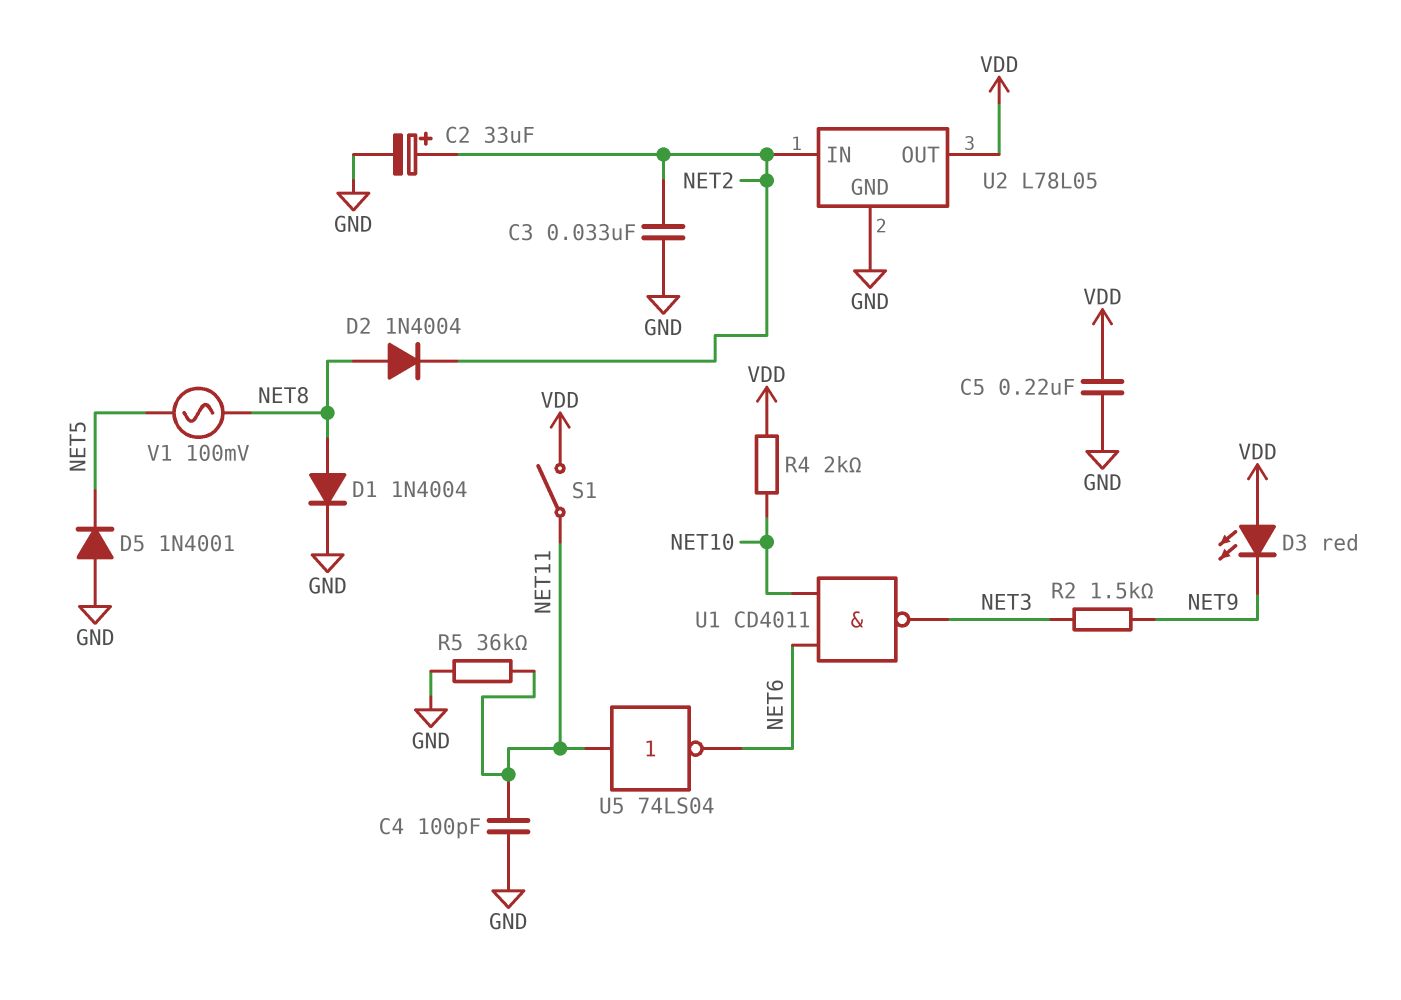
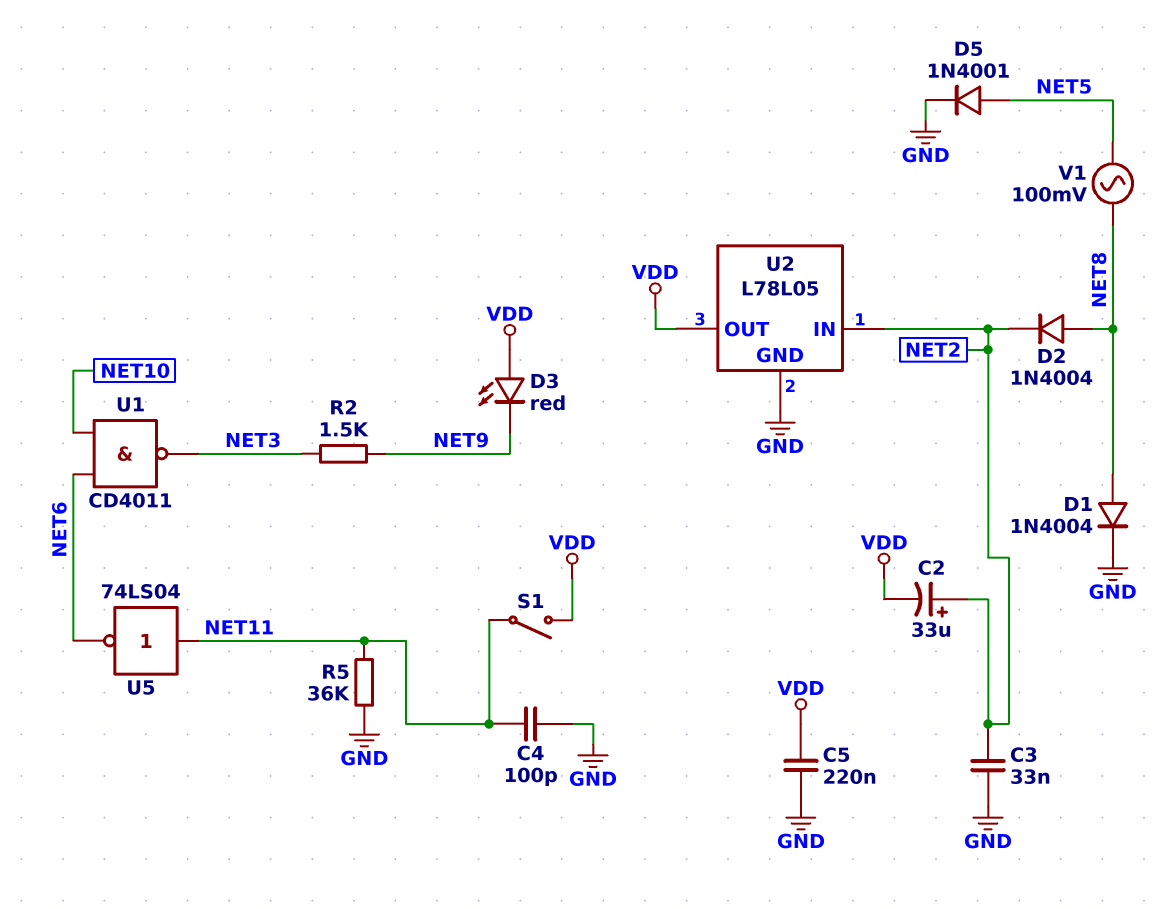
C2: 33uF (plus NET2, minus GND) -> 33uF (plus NET2, minus VDD)
D5: diode 1N4001 (A GND, K NET5) -> diode 1N4001 (A NET5, K GND)
R4: 2k (NET10, VDD) -> none

